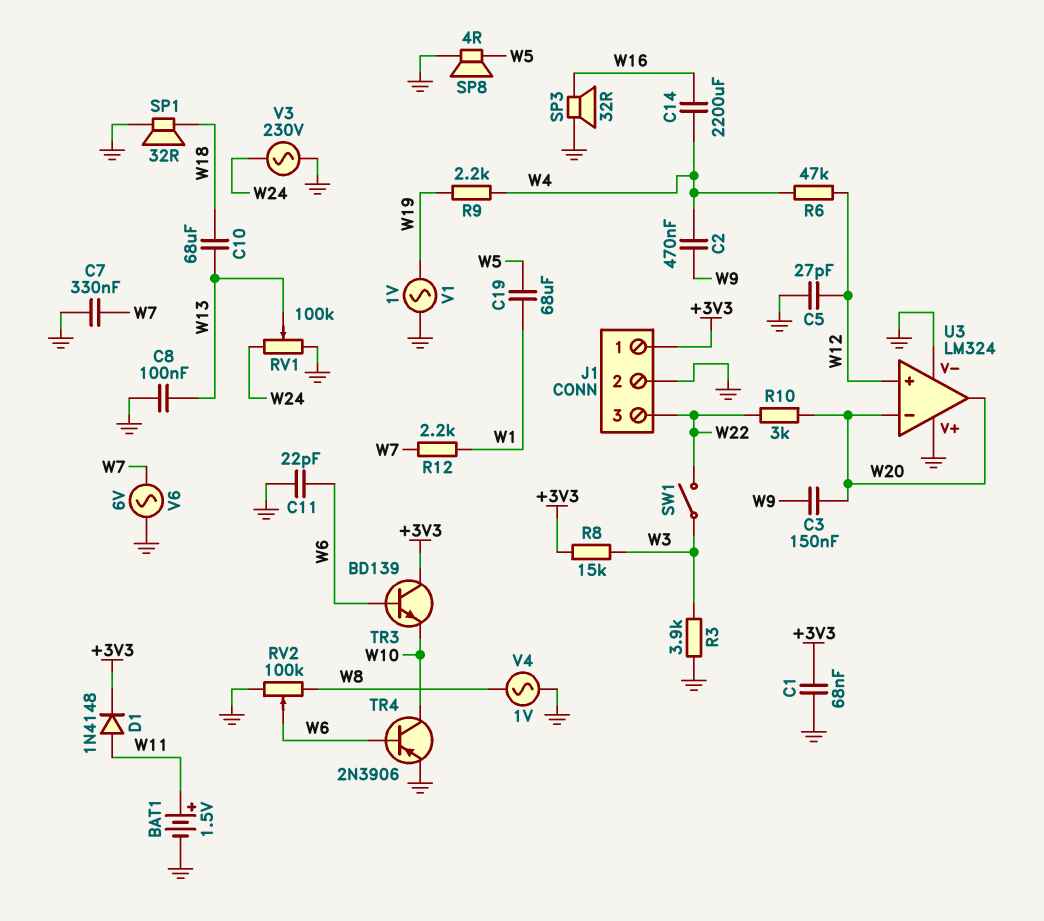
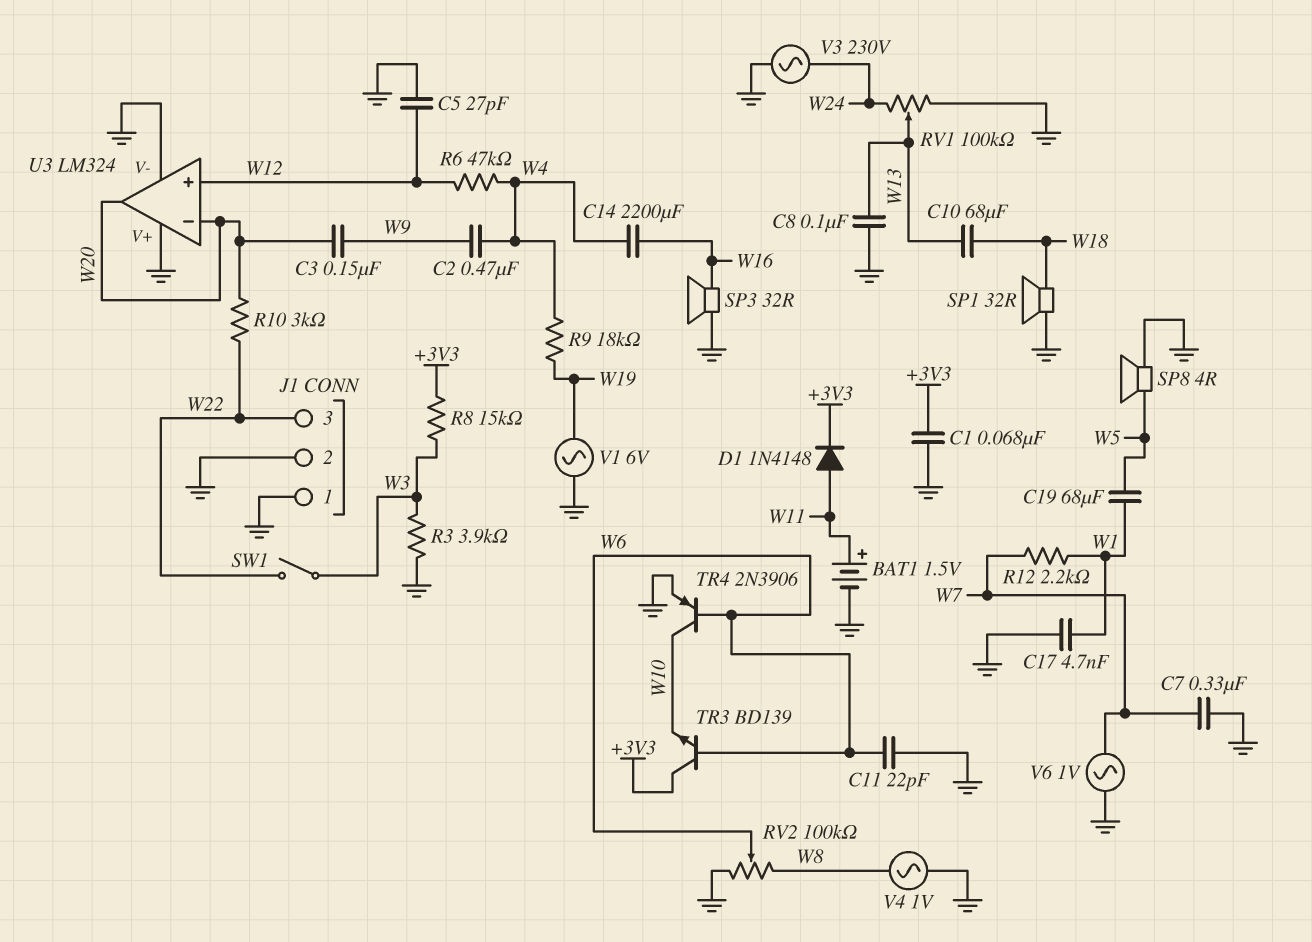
C17: none -> 4.7nF (GND, W1)
J1 pin 1: +3V3 -> GND
R9: 2.2k (W4, W19) -> 18k (W4, W19)
V1: AC 1V (GND, W19) -> AC 6V (GND, W19)
V6: AC 6V (GND, W7) -> AC 1V (GND, W7)

